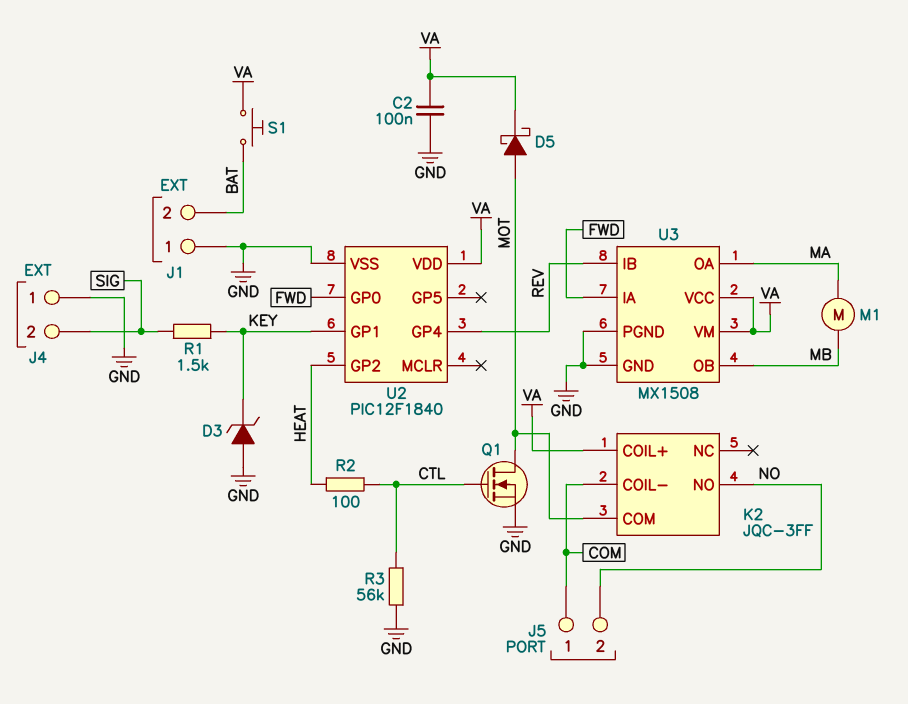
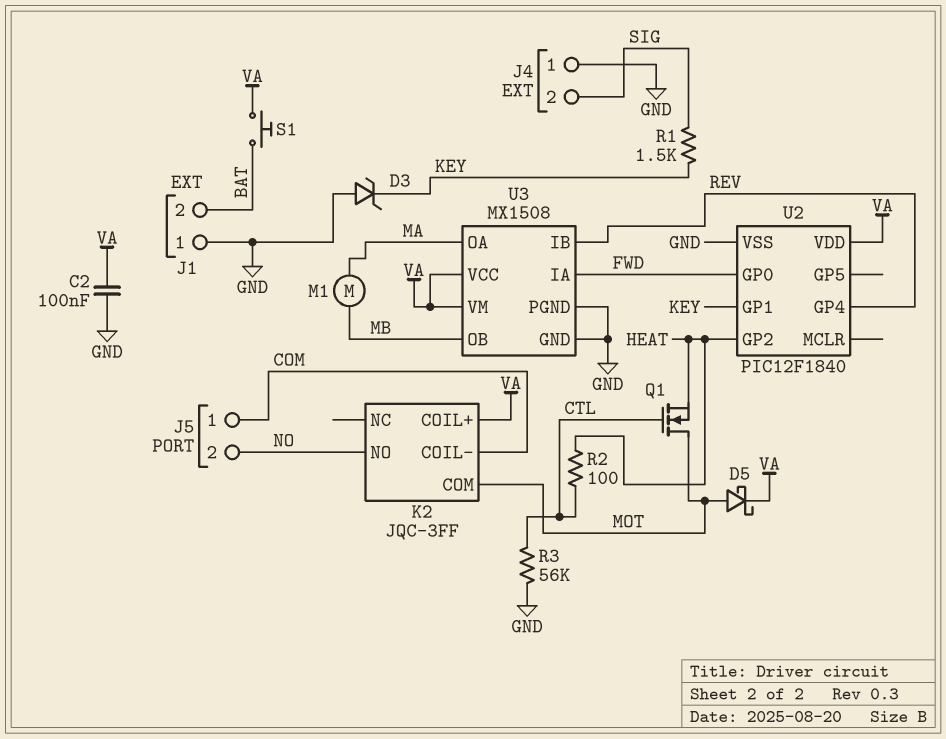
Q1: NMOS (G CTL, D MOT, S GND) -> NMOS (G CTL, D MOT, S HEAT)

